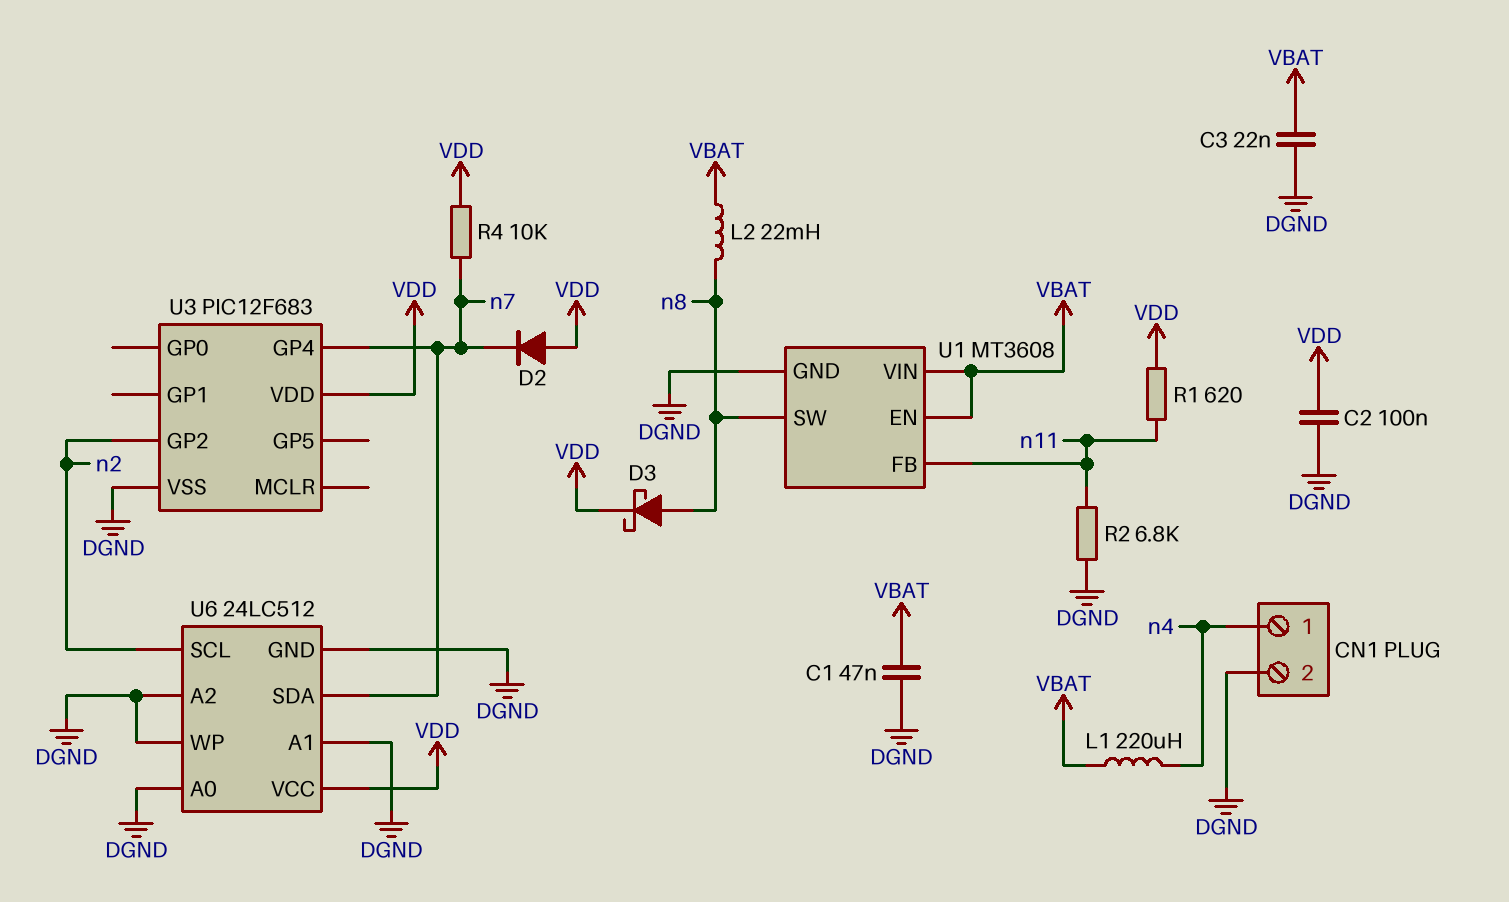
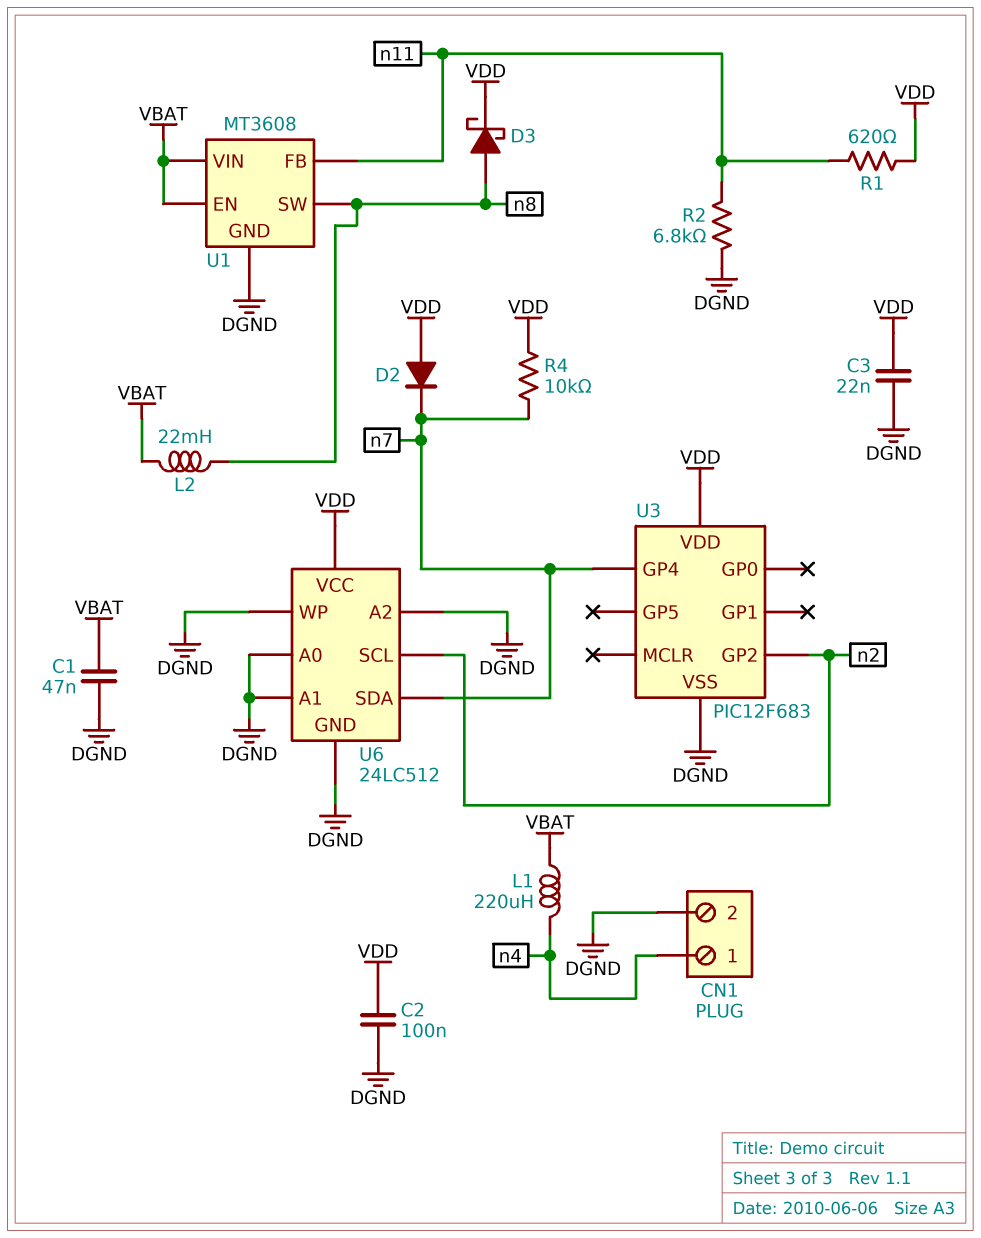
C3: 22nF (DGND, VBAT) -> 22nF (DGND, VDD)

